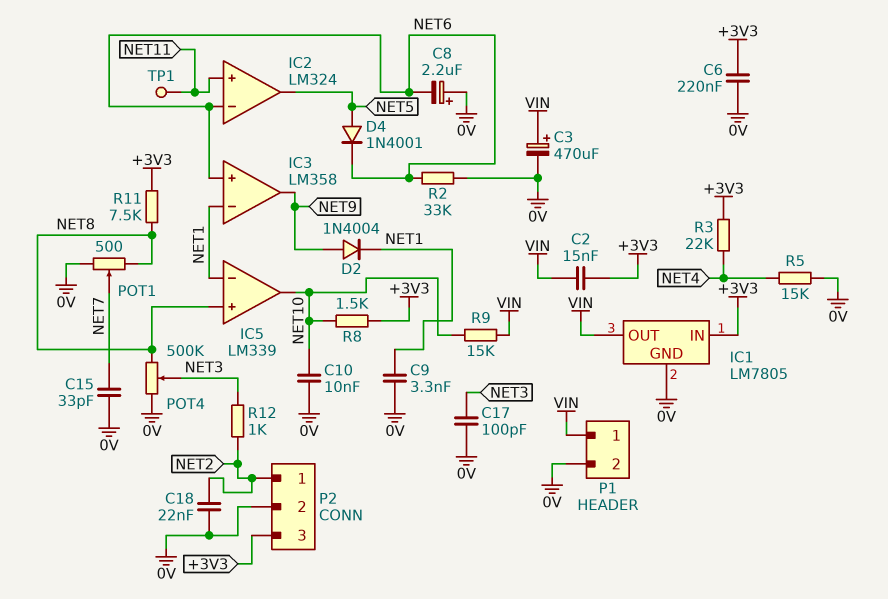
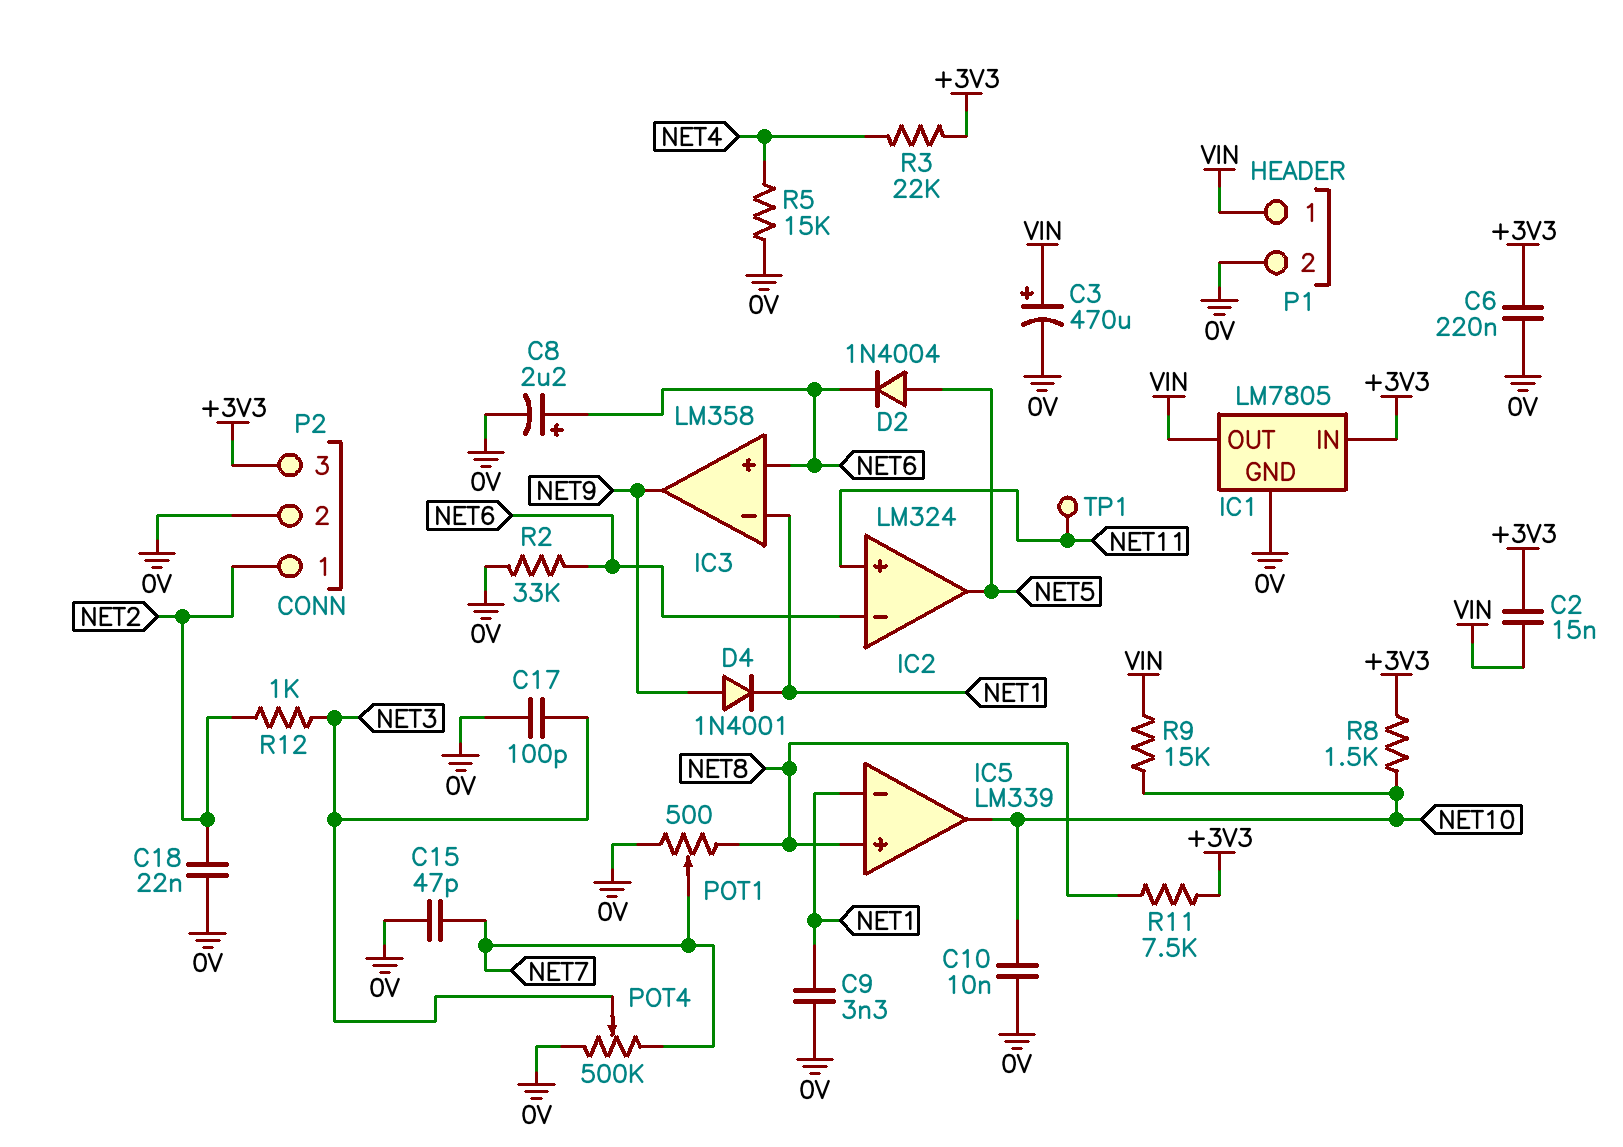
C8: 2.2uF (plus 0V, minus NET6) -> 2.2uF (plus NET6, minus 0V)
C15: 33pF (0V, NET7) -> 47pF (0V, NET7)
D2: diode 1N4004 (A NET9, K NET1) -> diode 1N4004 (A NET5, K NET6)
D4: diode 1N4001 (A NET5, K NET6) -> diode 1N4001 (A NET9, K NET1)
POT4: 500k (0V, NET8, wiper NET3) -> 500k (0V, NET7, wiper NET3)

